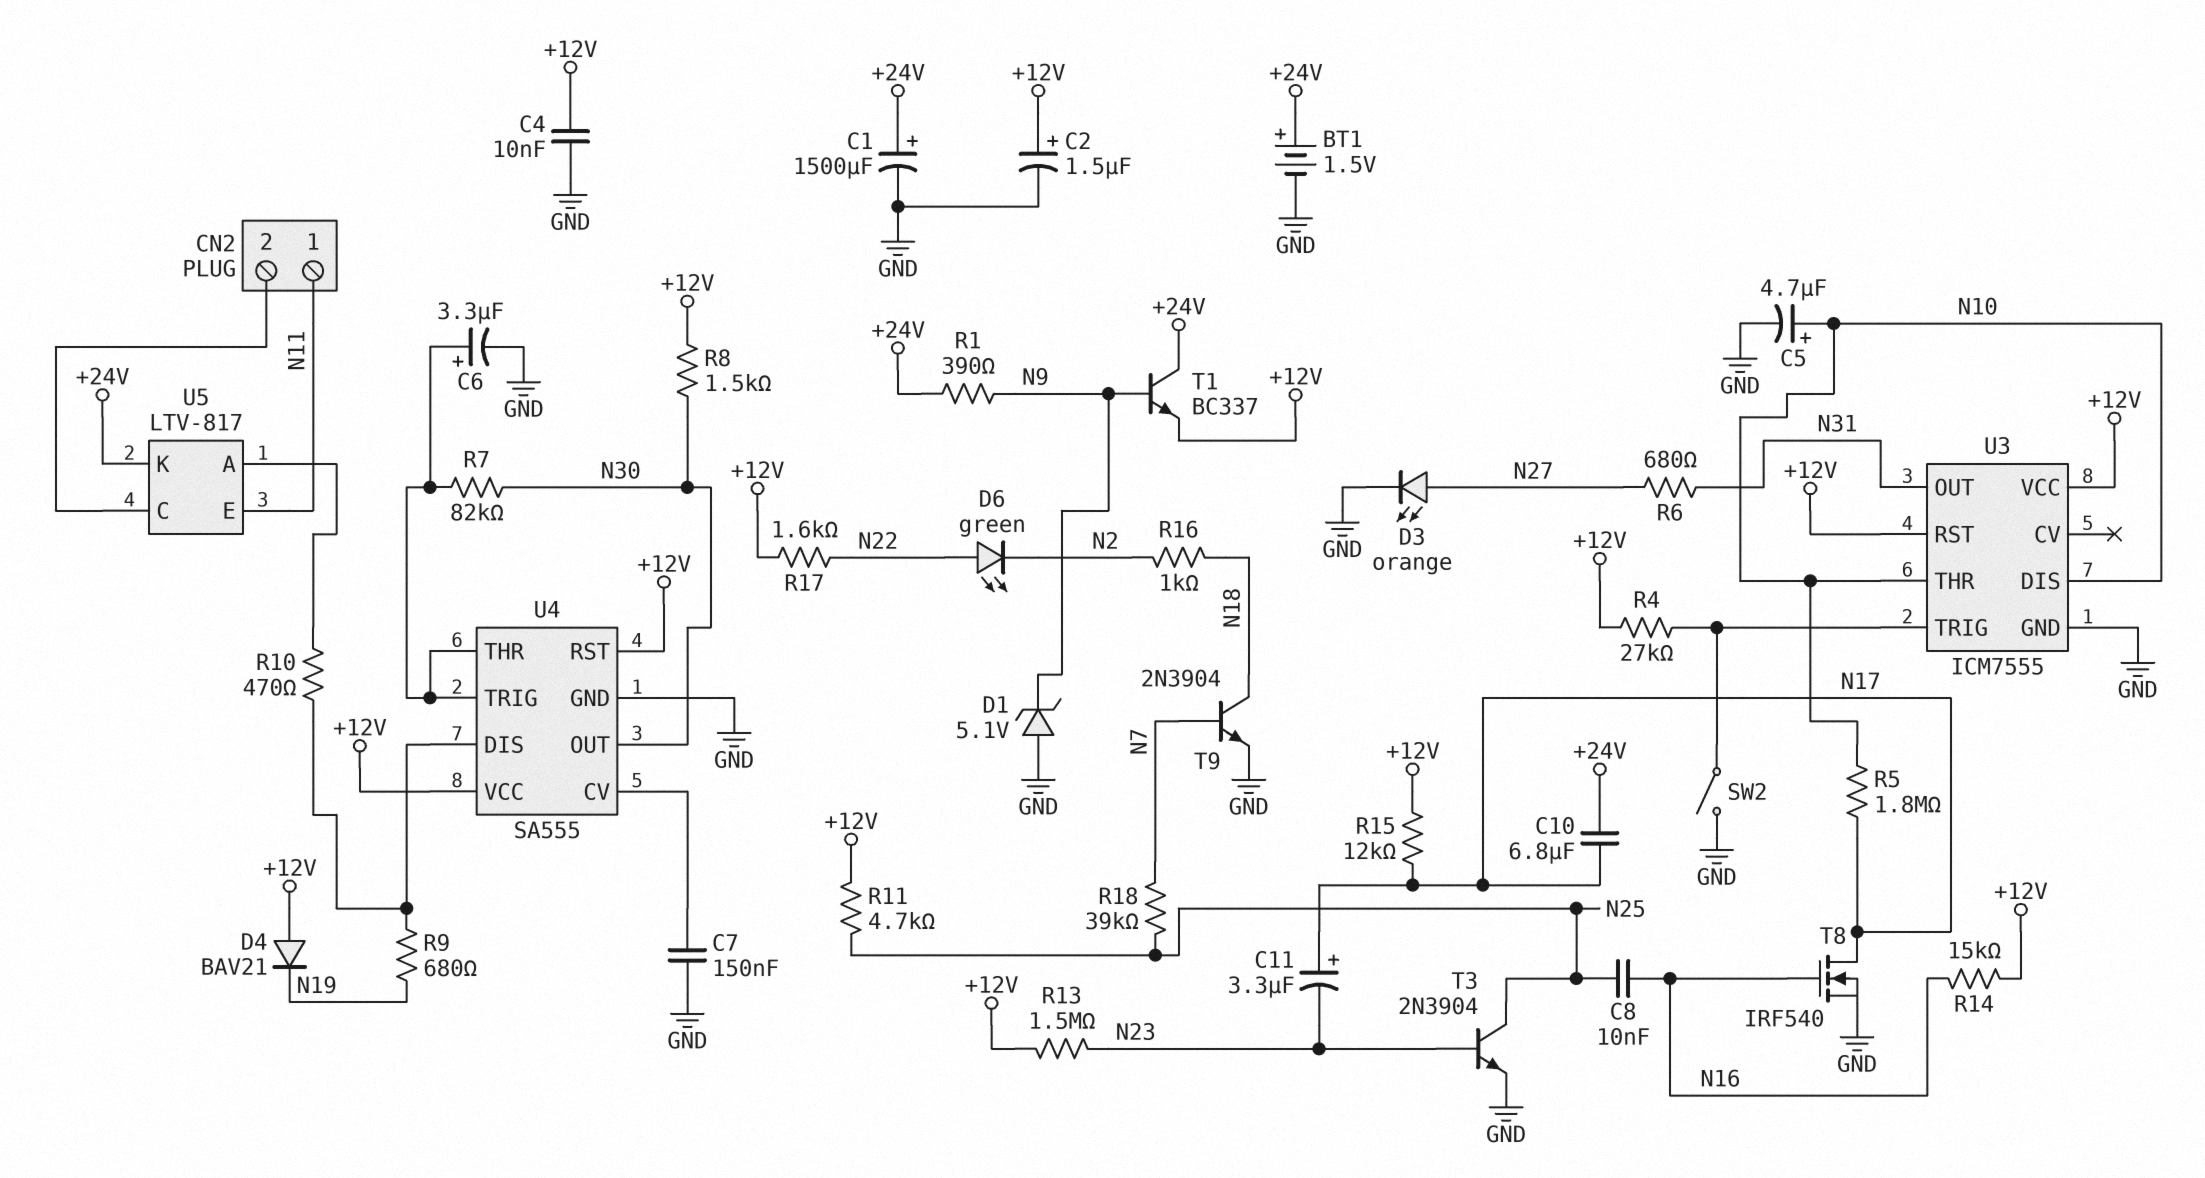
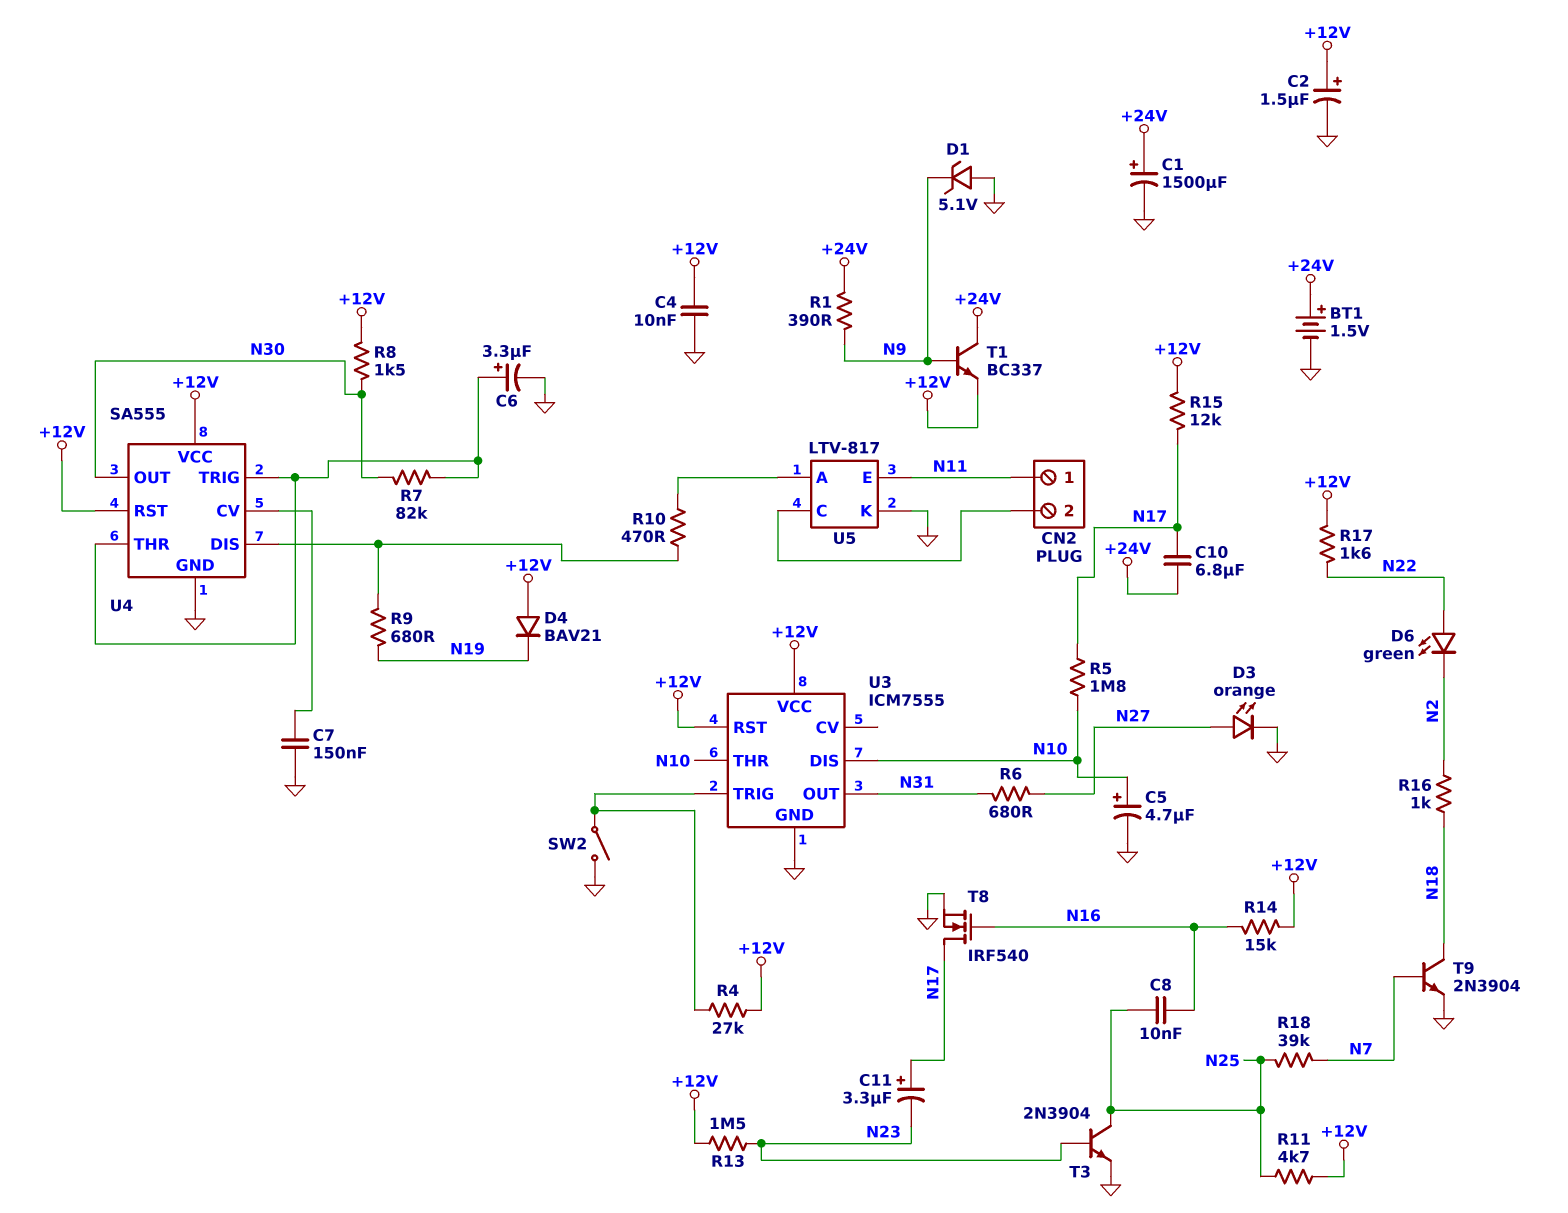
U5 pin K: +24V -> GND

